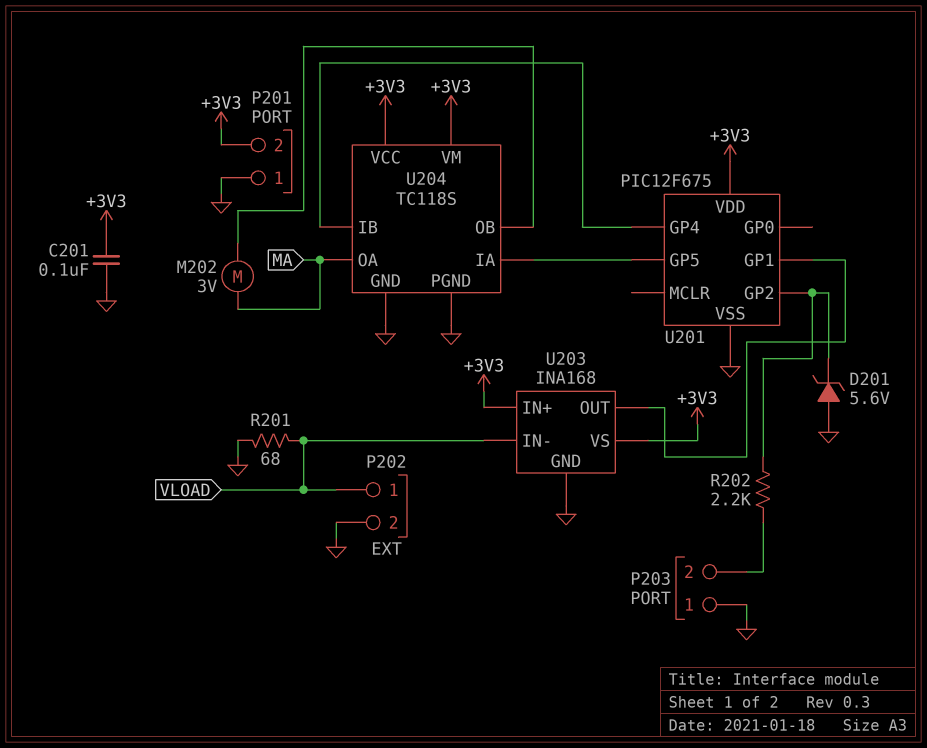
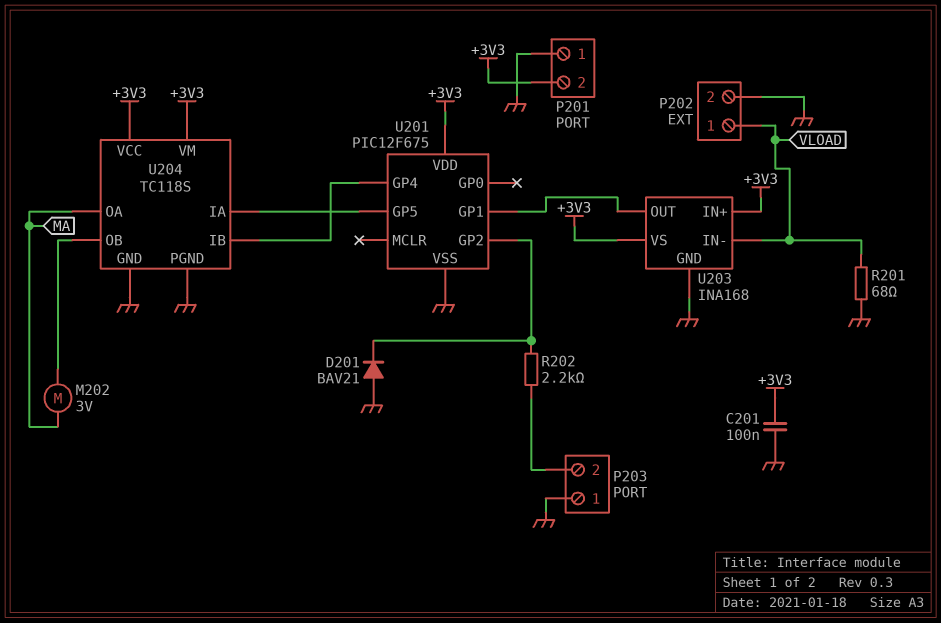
D201: zener 5.6V (A GND, K U201/GP2) -> diode BAV21 (A GND, K U201/GP2)

